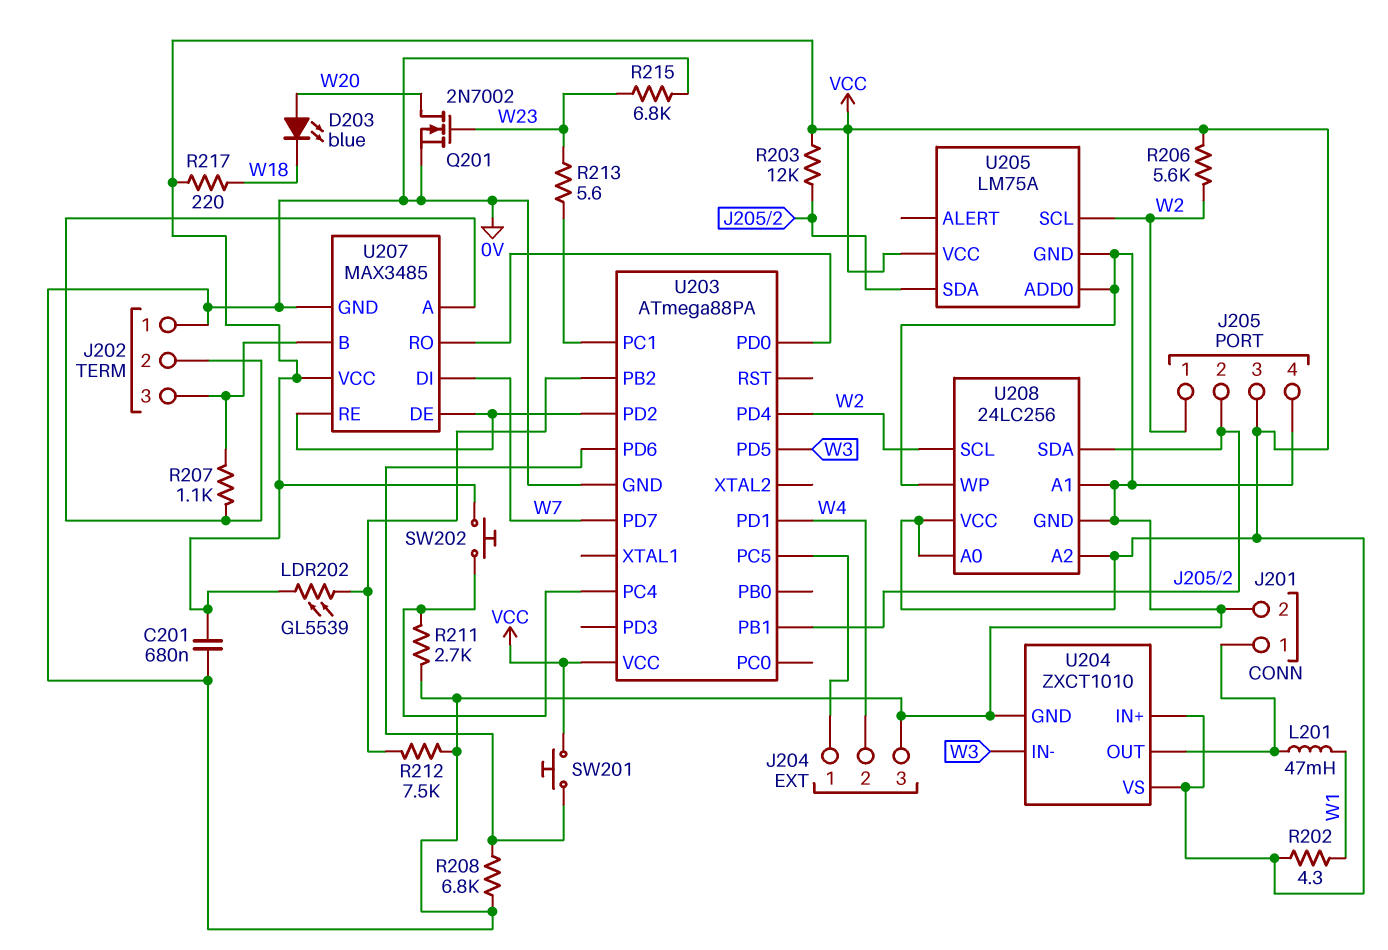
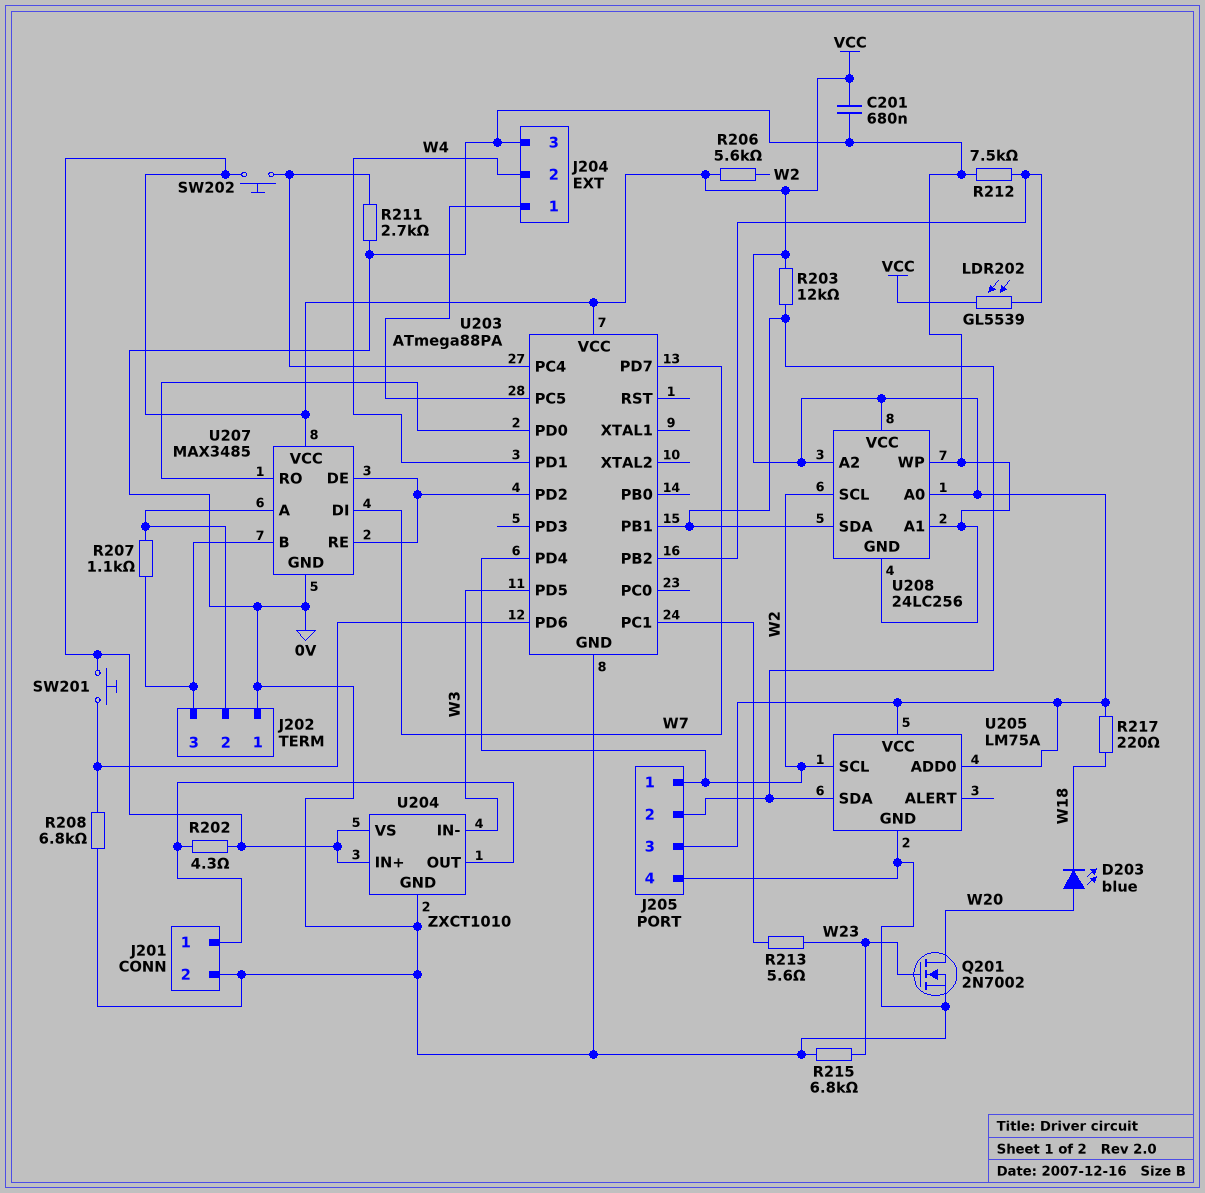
L201: 47mH (J201/1, W1) -> none
R202: 4.3 (VCC, W1) -> 4.3 (J201/1, VCC)
U205 pin ADD0: 0V -> VCC

